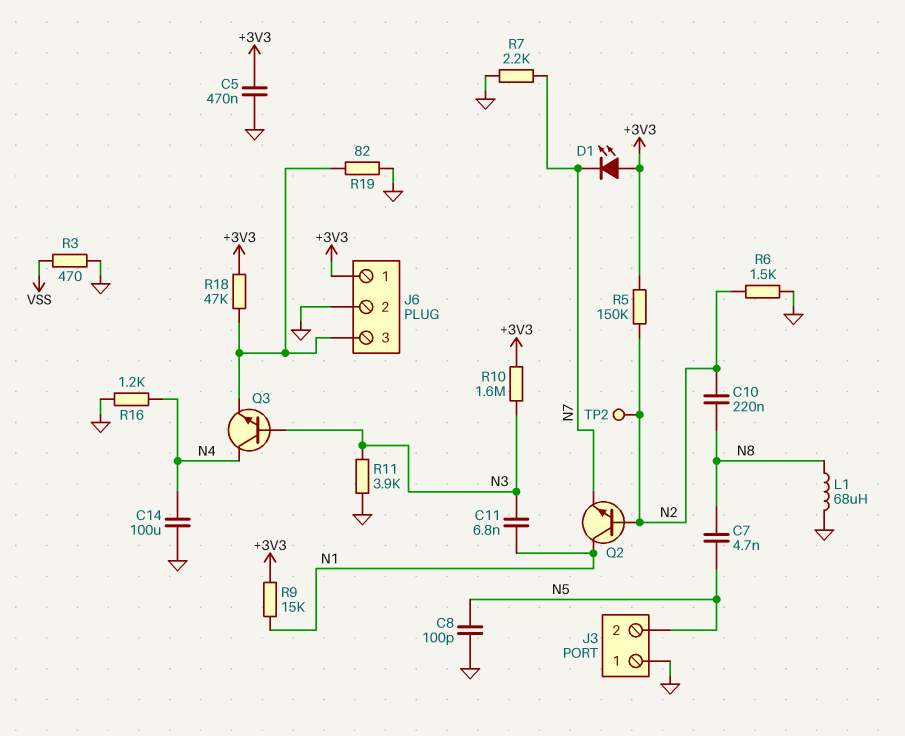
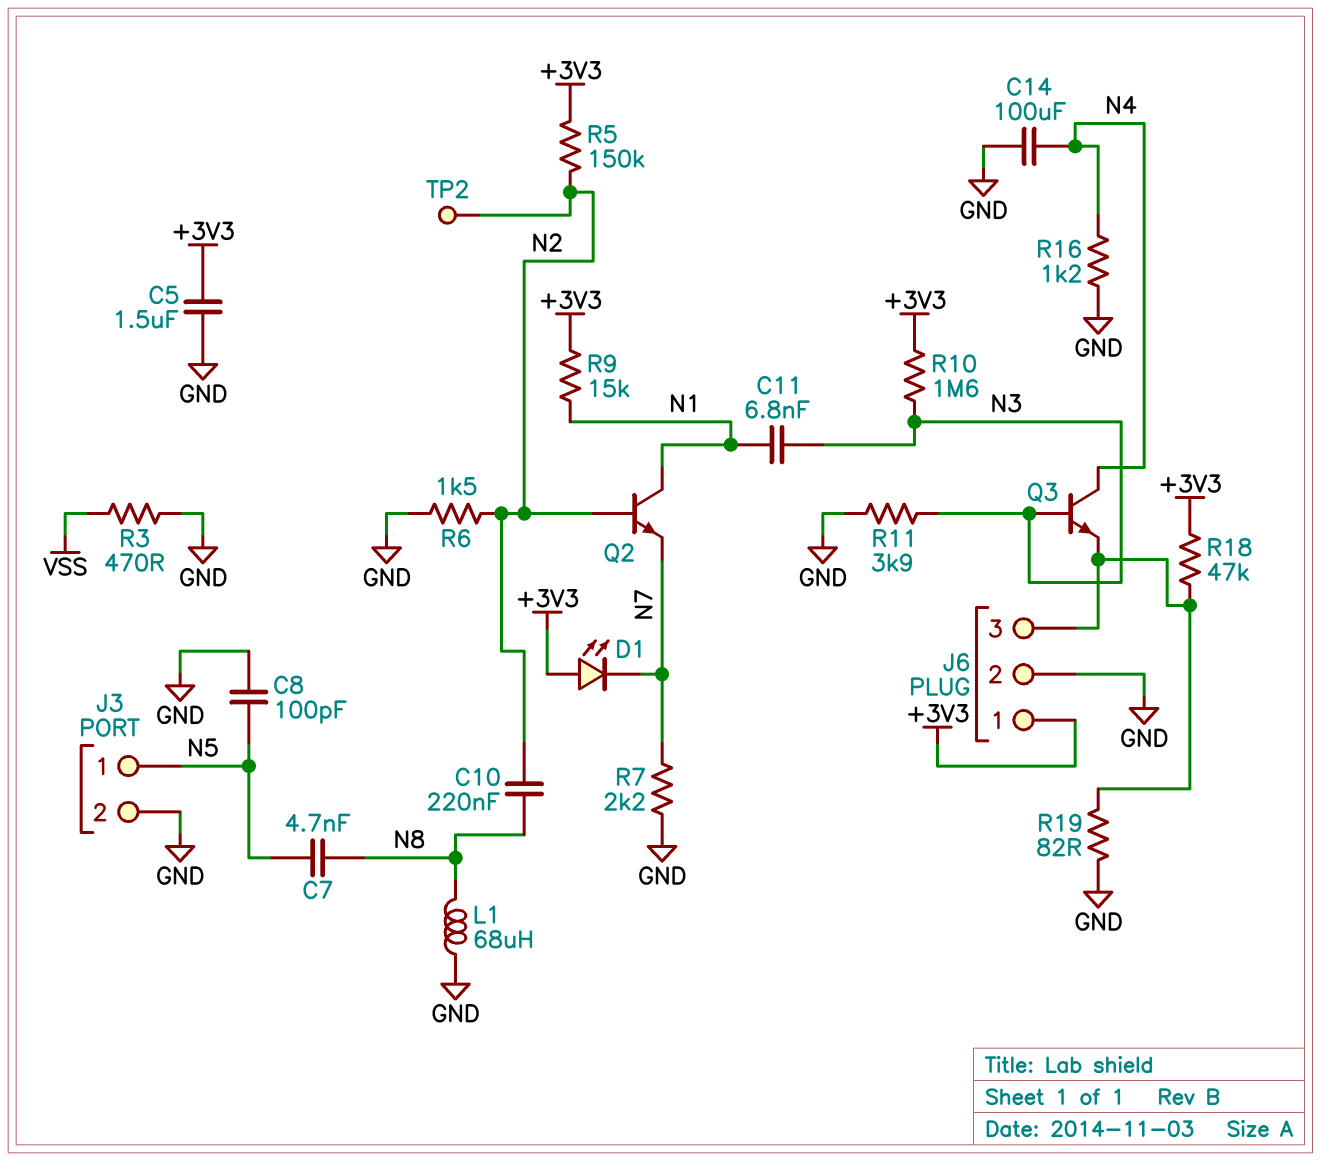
C5: 470nF (+3V3, GND) -> 1.5uF (+3V3, GND)
J3 pin 1: GND -> N5
J3 pin 2: N5 -> GND

